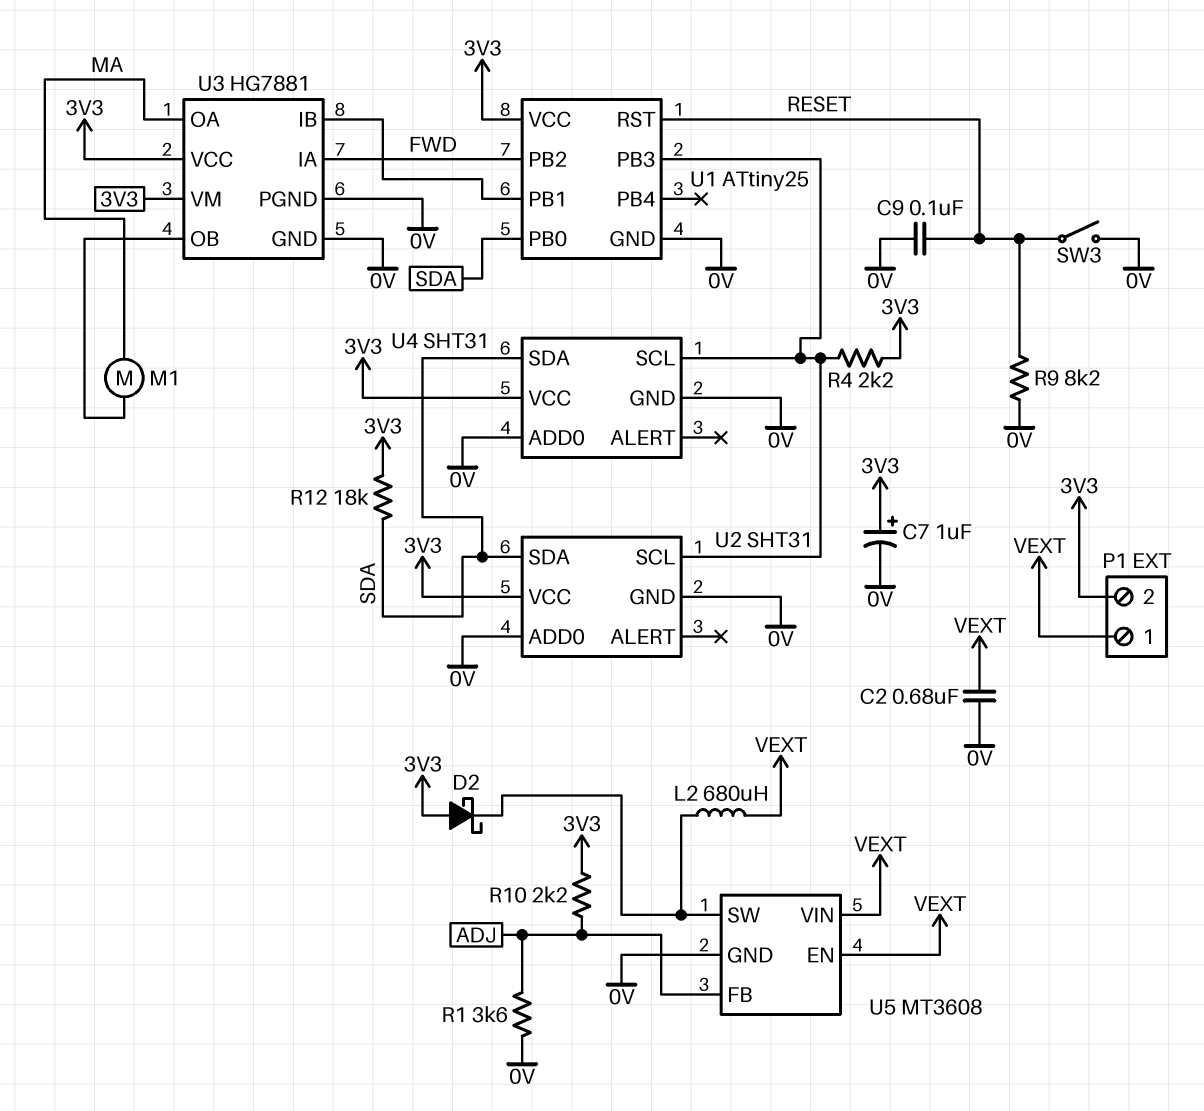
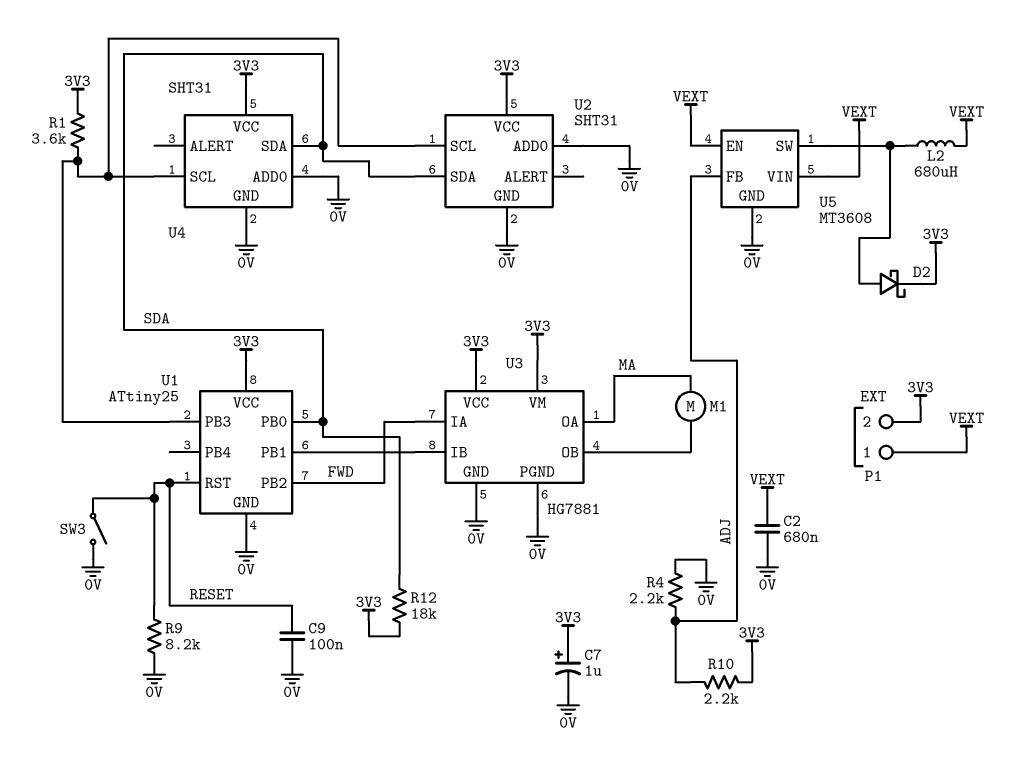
D2: schottky (A 3V3, K U5/SW) -> schottky (A U5/SW, K 3V3)
R1: 3.6k (0V, ADJ) -> 3.6k (3V3, U1/PB3)
R4: 2.2k (3V3, U1/PB3) -> 2.2k (0V, ADJ)

